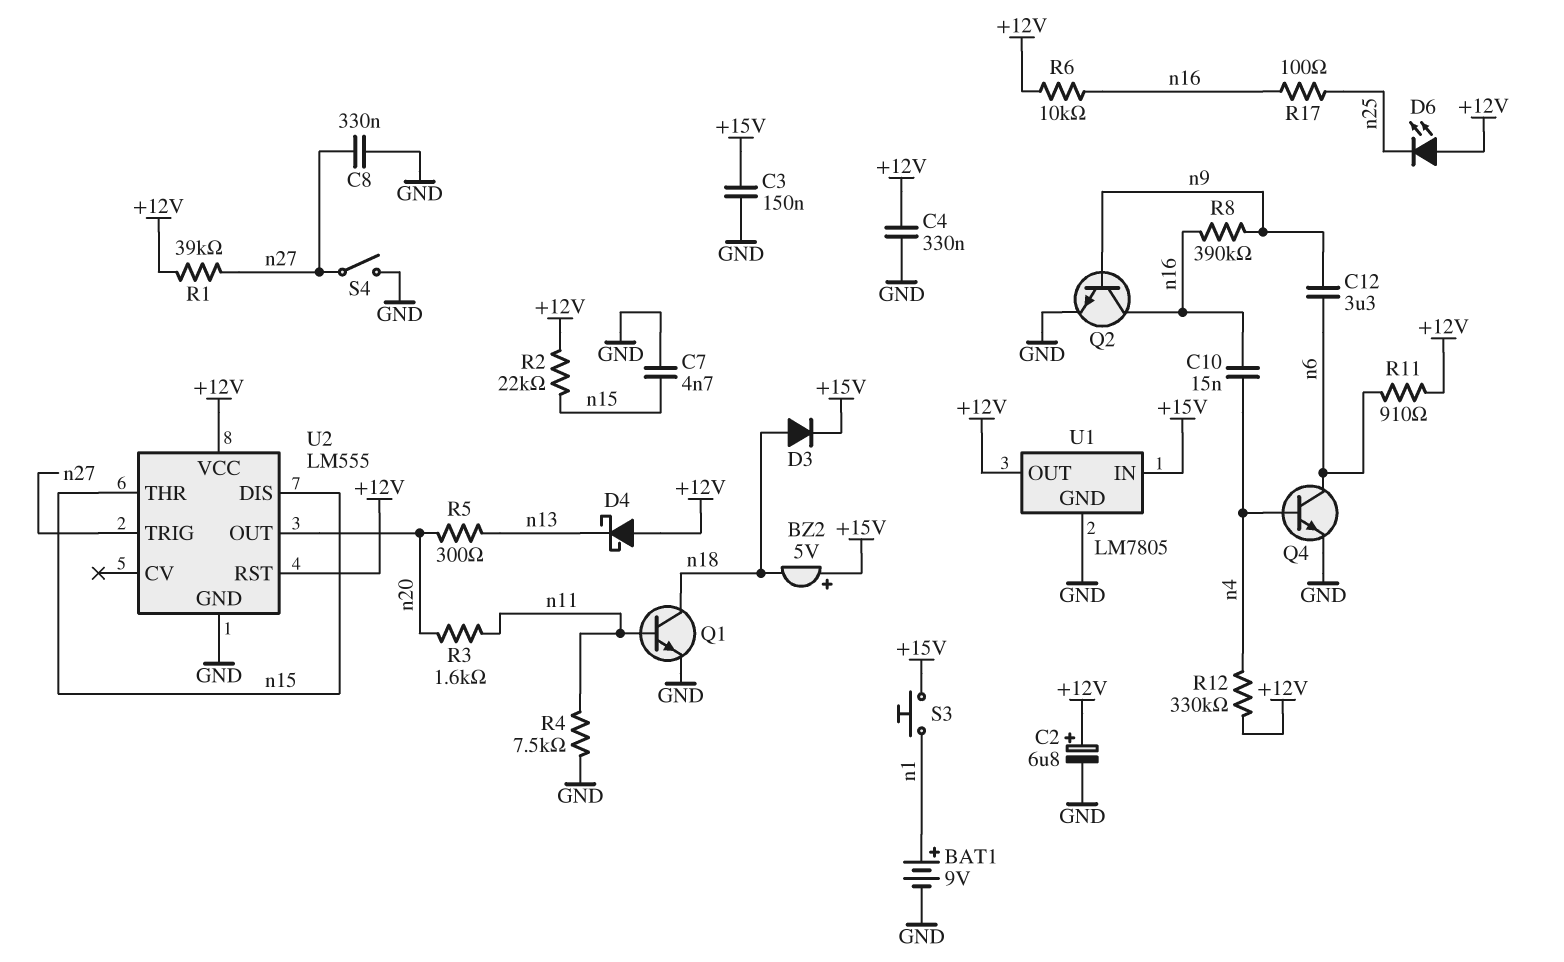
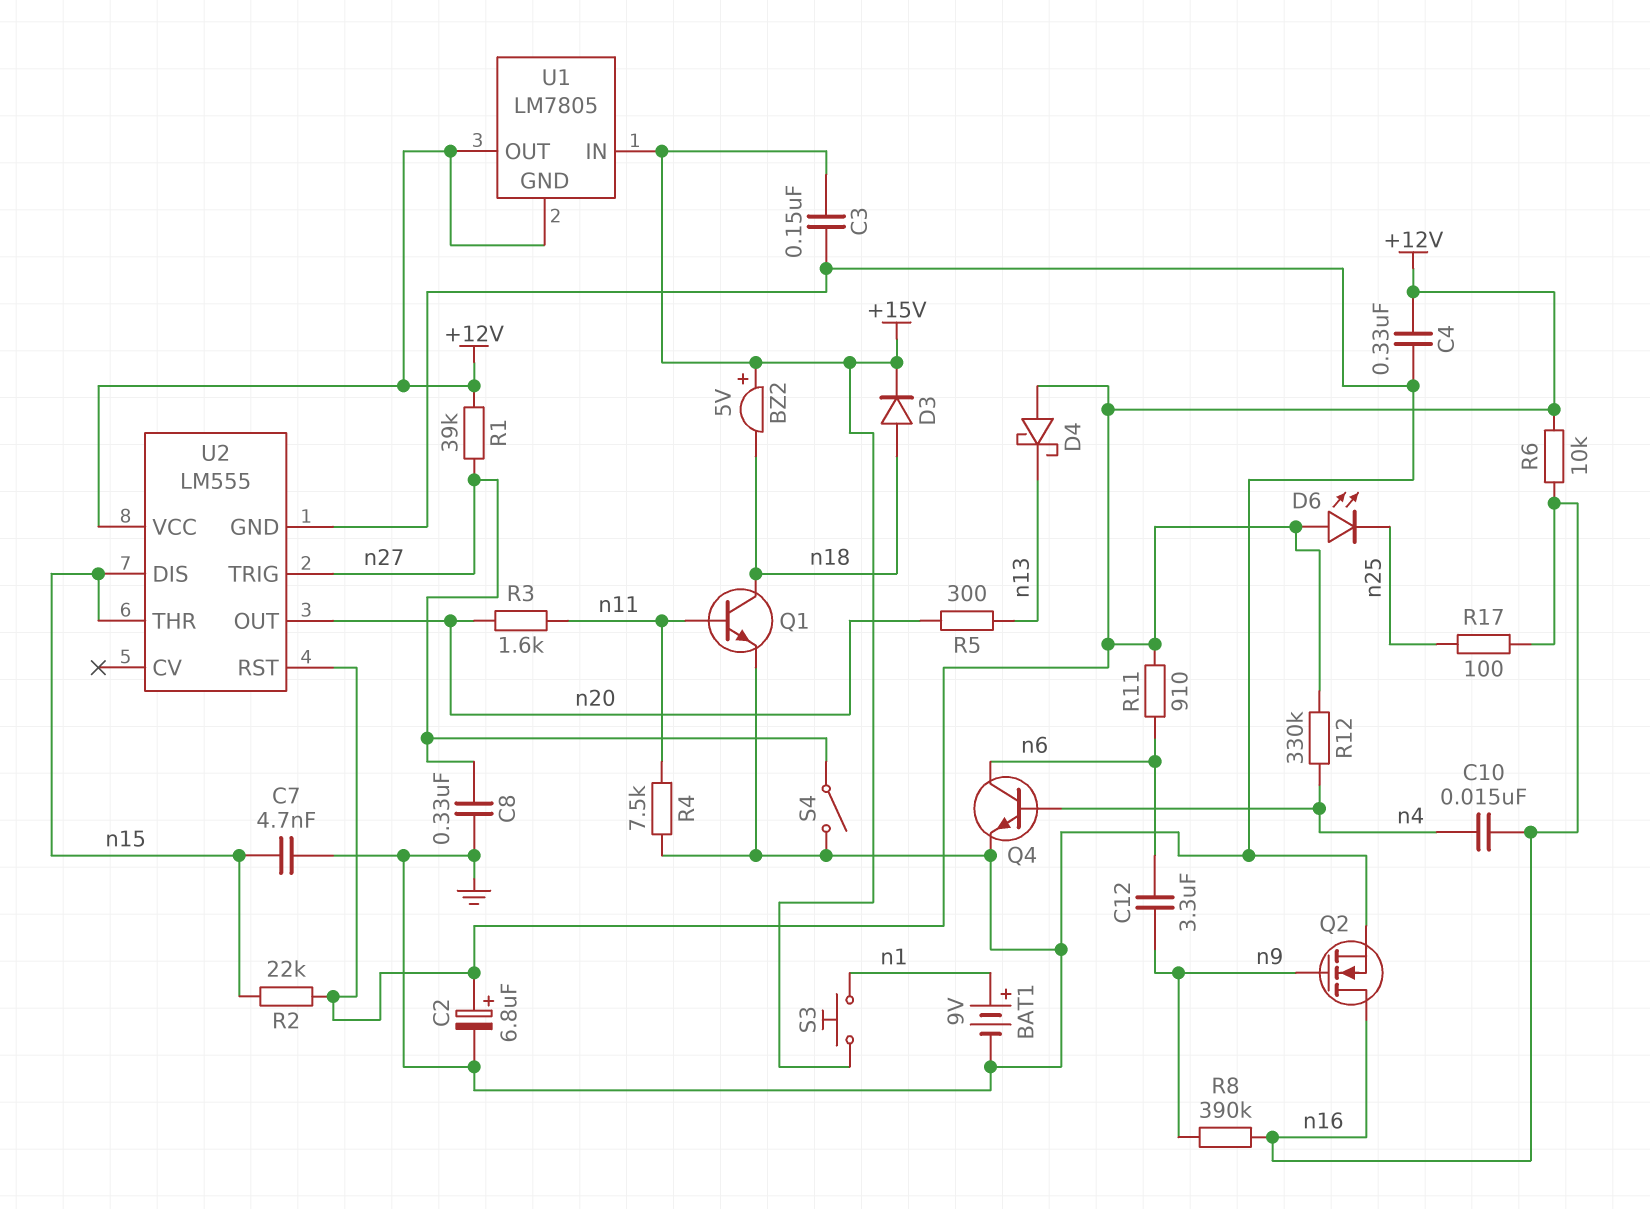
Q2: NPN (B n9, C n16, E GND) -> NMOS (G n9, D n16, S GND)
U1 pin GND: GND -> +12V

